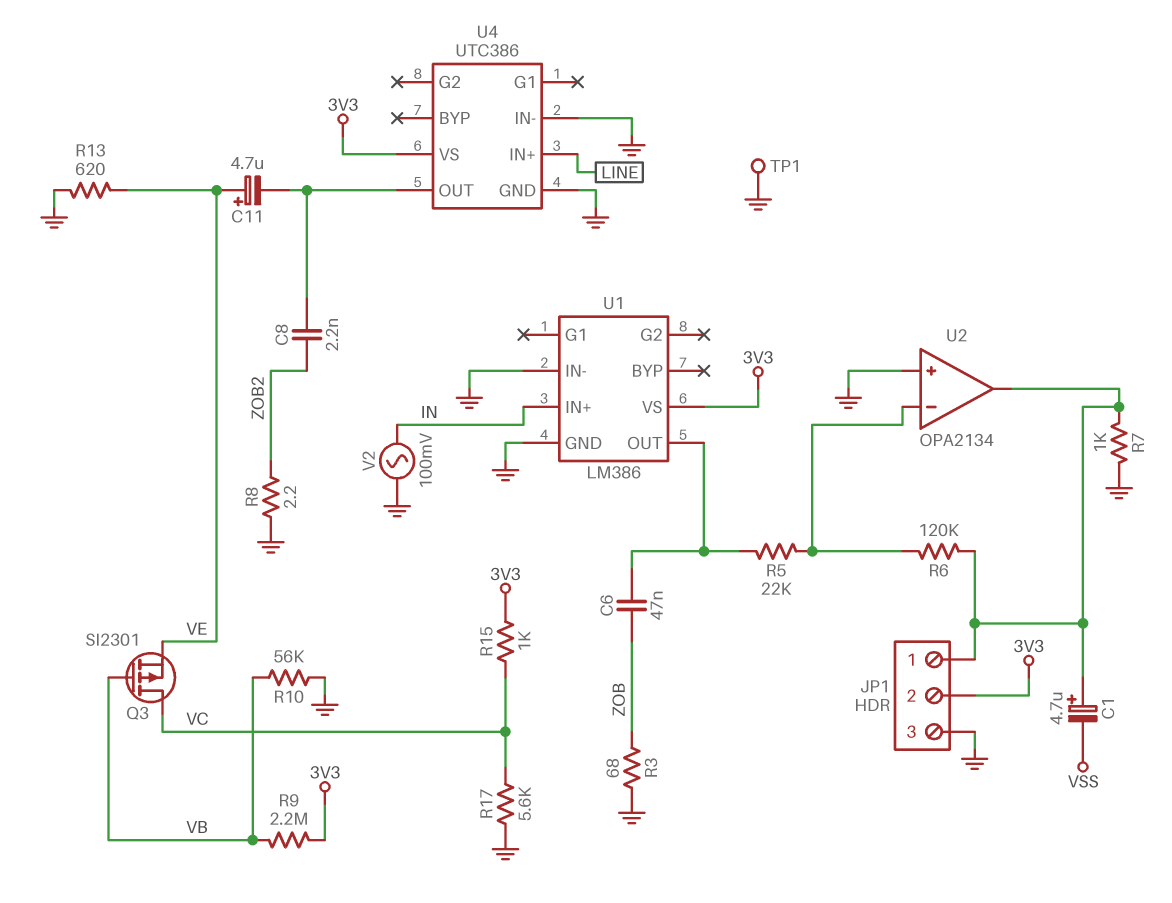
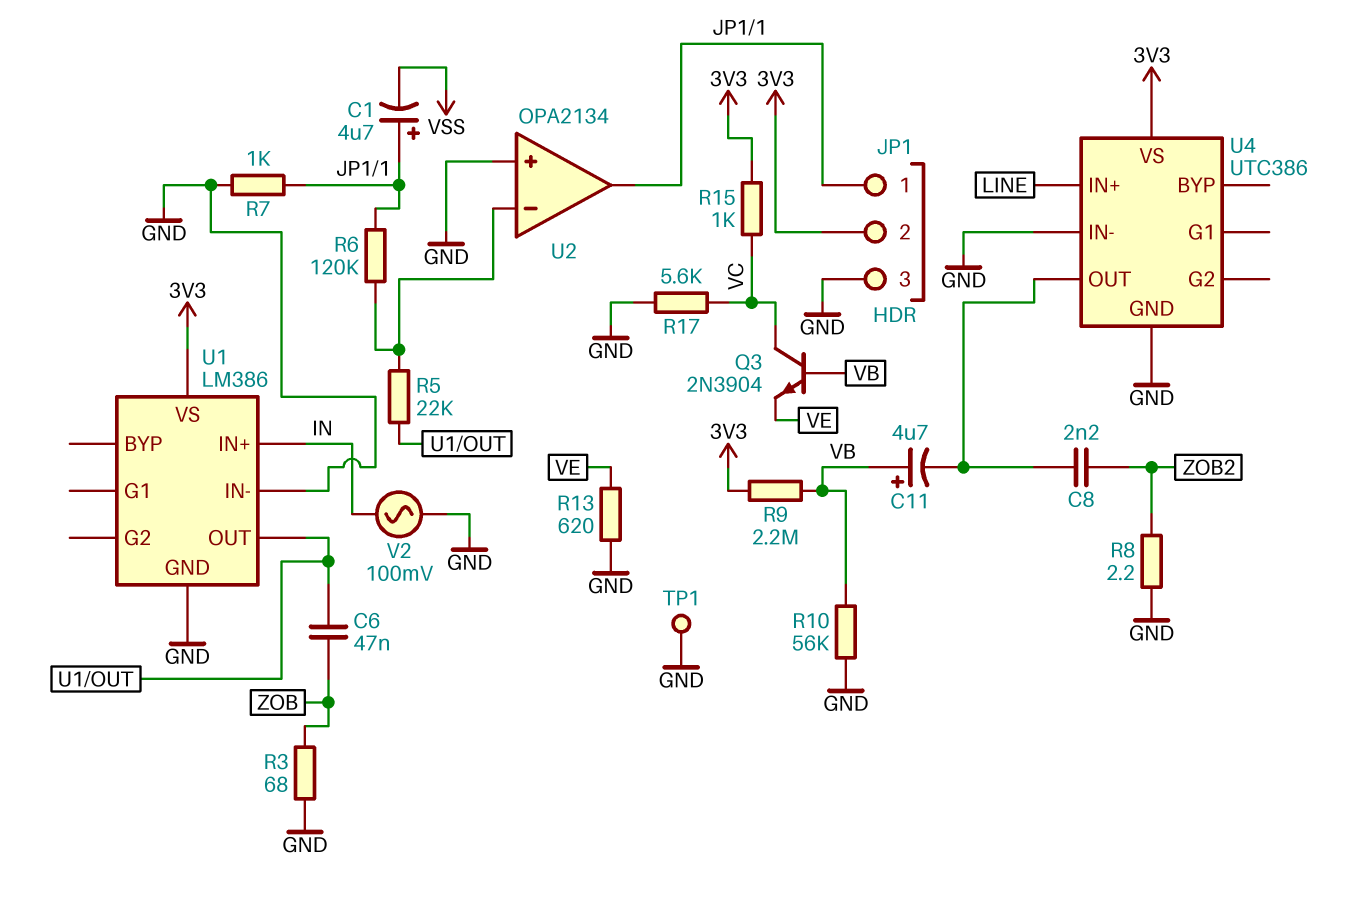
C11: 4.7uF (plus VE, minus U4/OUT) -> 4.7uF (plus VB, minus U4/OUT)
Q3: PMOS SI2301 (G VB, D VC, S VE) -> NPN 2N3904 (B VB, C VC, E VE)

